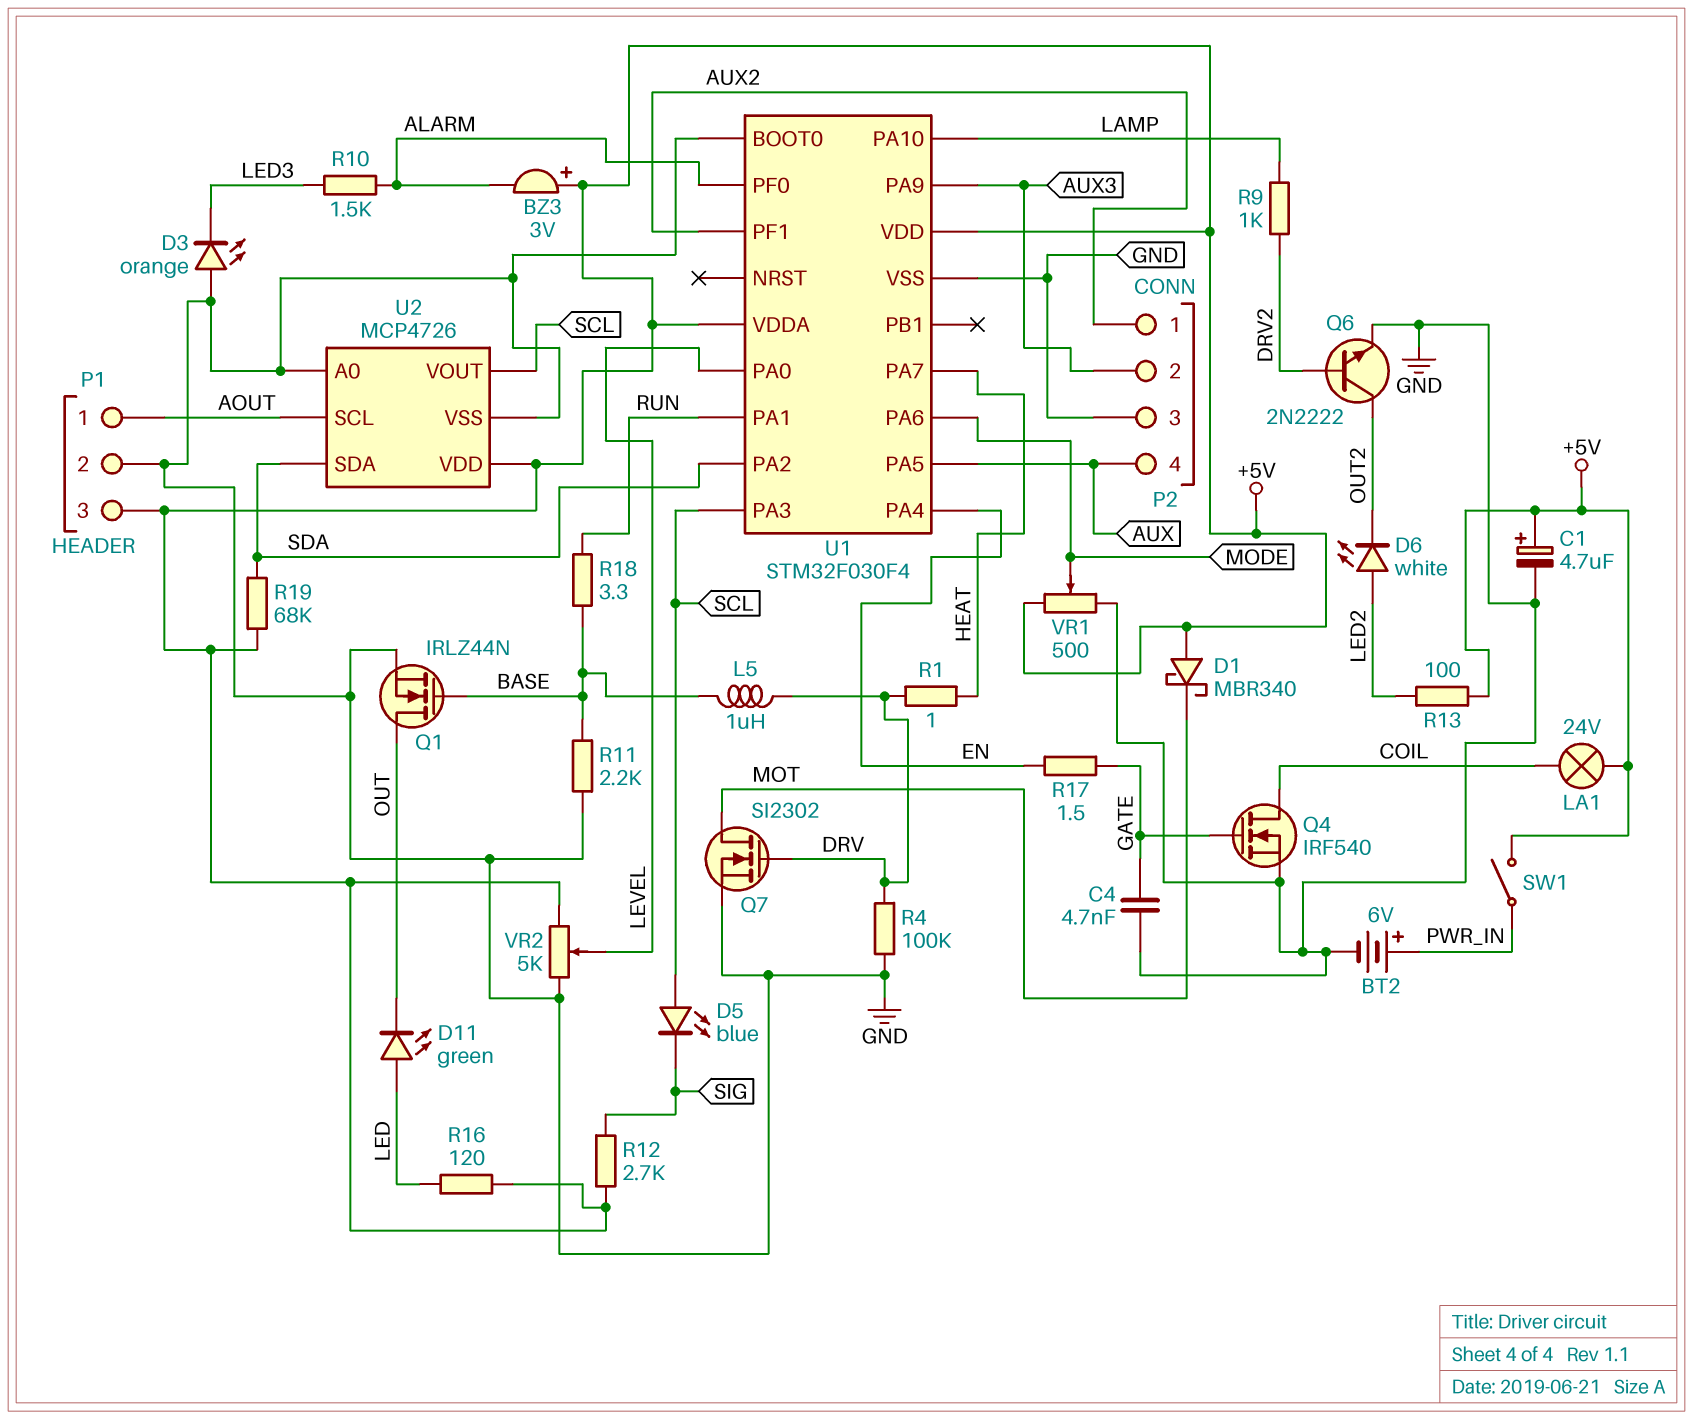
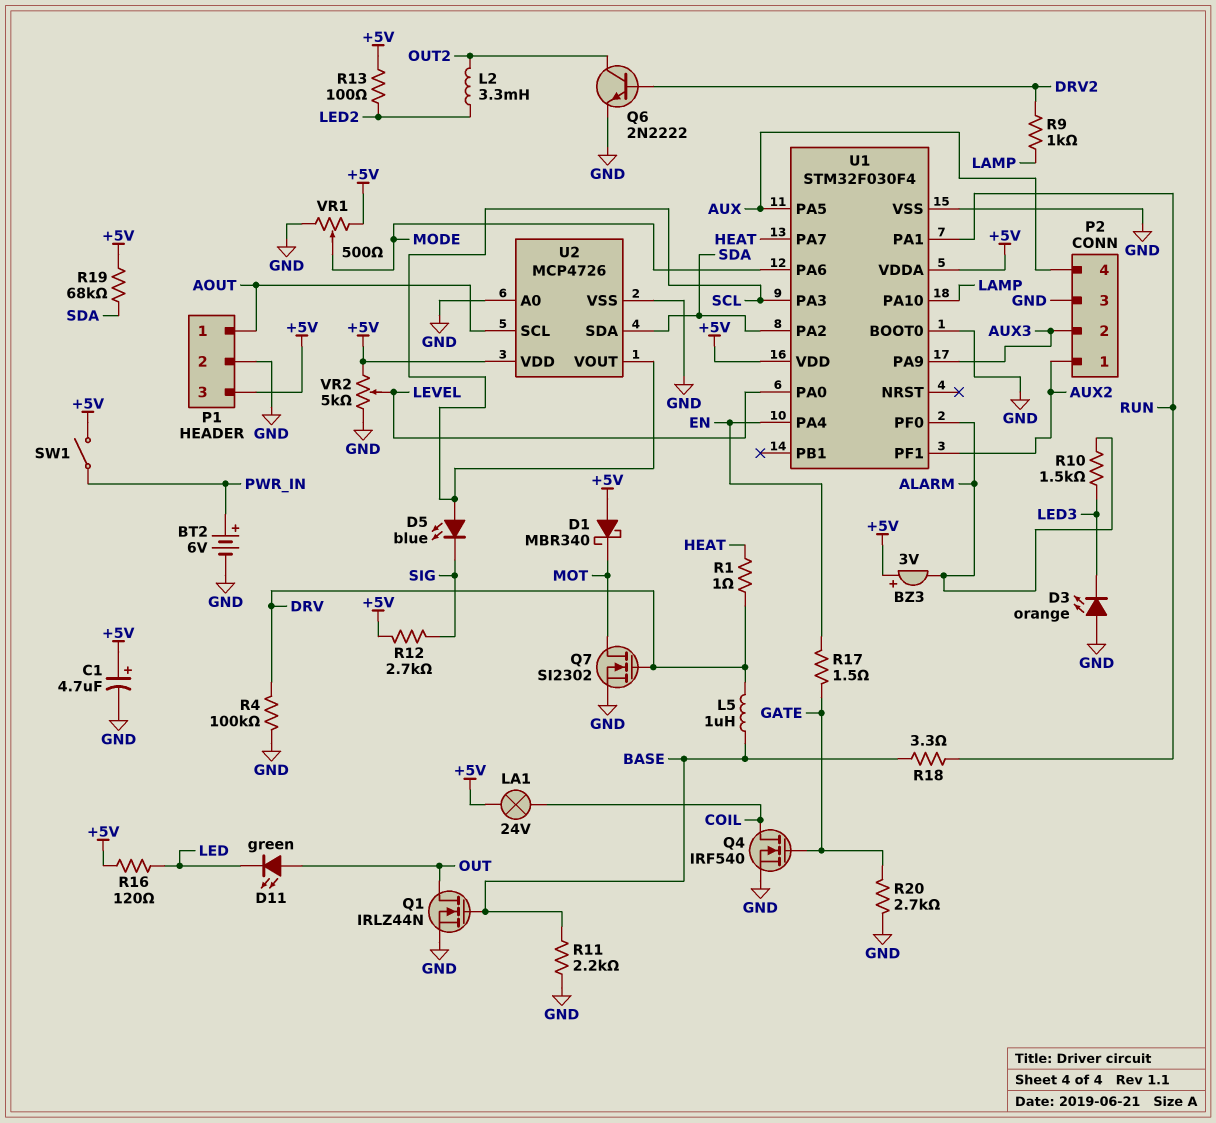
C4: 4.7nF (GATE, GND) -> none
D6: LED white (A LED2, K OUT2) -> none
D11: LED green (A LED, K OUT) -> LED green (A OUT, K LED)
L2: none -> 3.3mH (LED2, OUT2)
R20: none -> 2.7k (GATE, GND)

